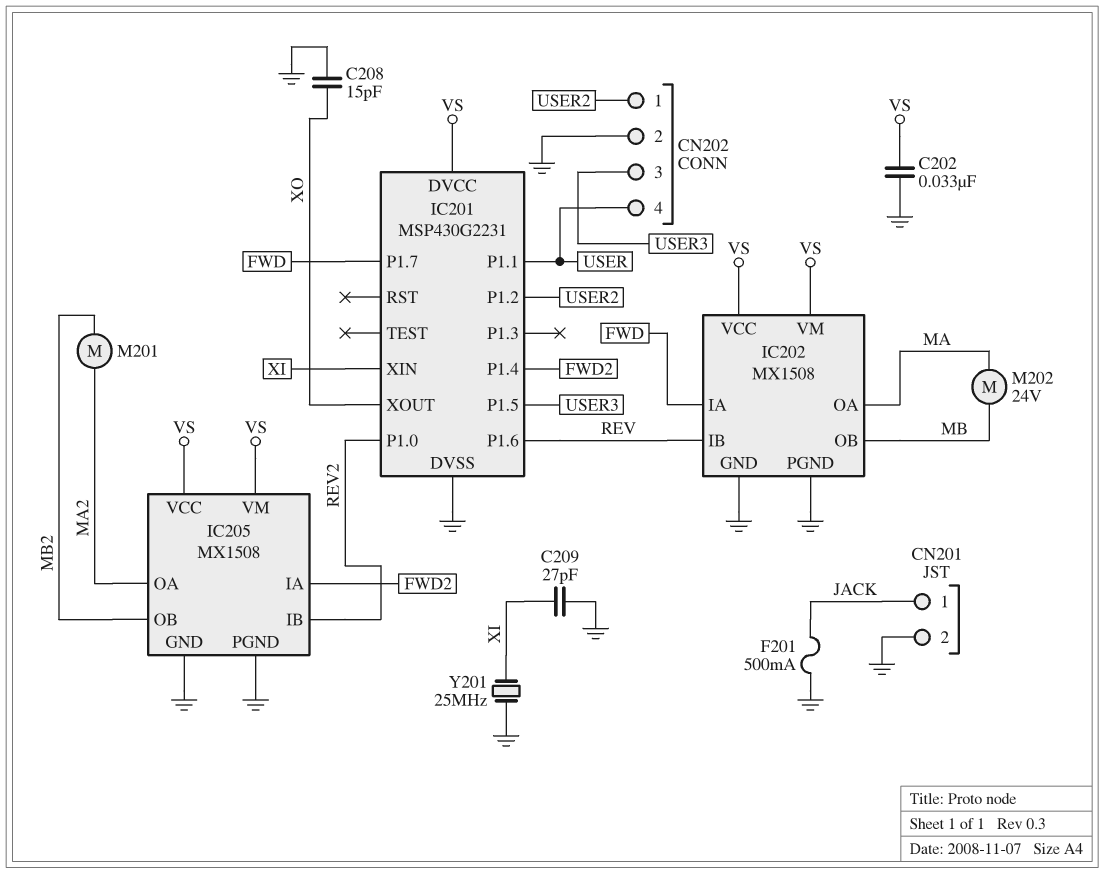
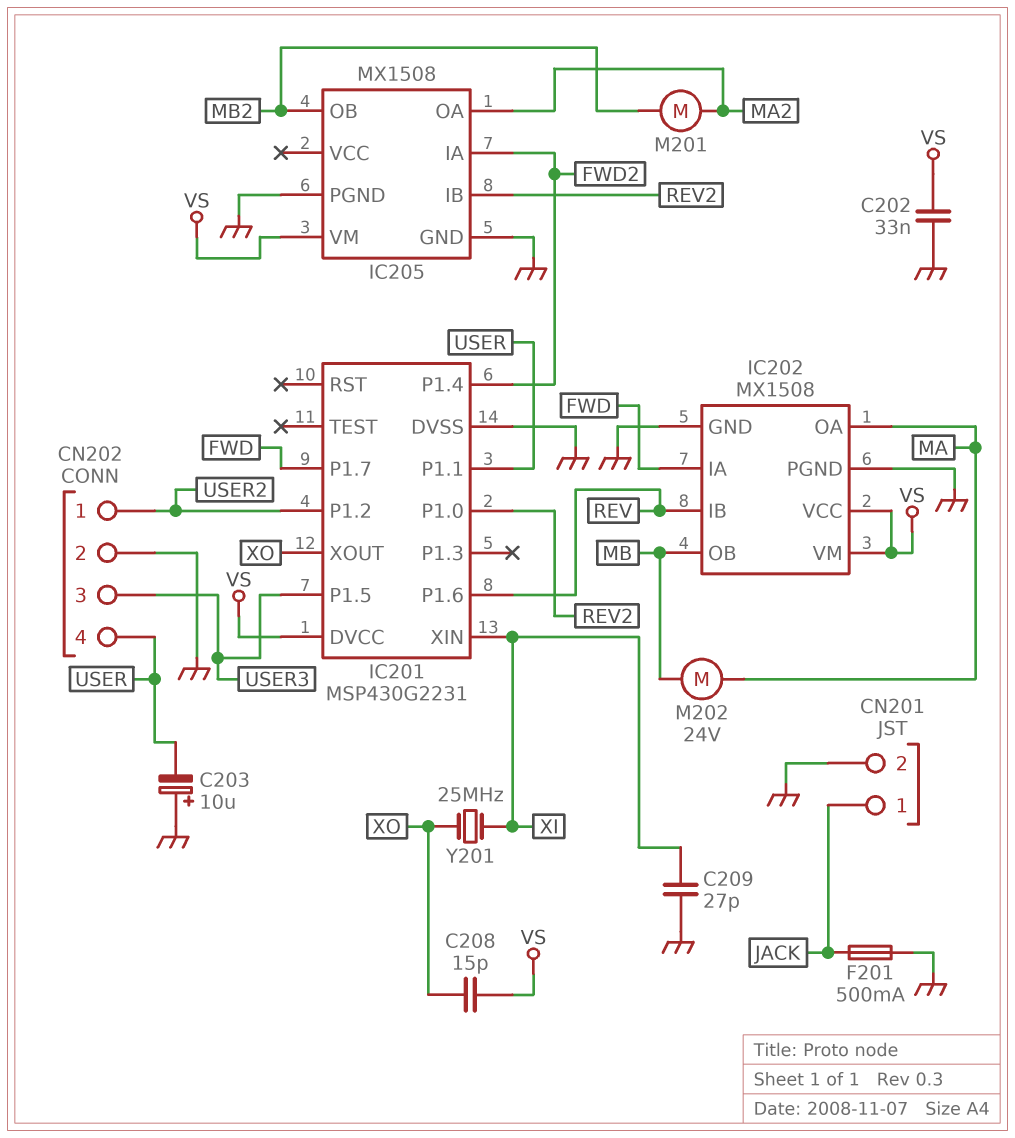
C203: none -> 10uF (plus GND, minus USER)
C208: 15pF (GND, XO) -> 15pF (VS, XO)
IC205 pin VCC: VS -> none
Y201: 25MHz (GND, XI) -> 25MHz (XI, XO)

